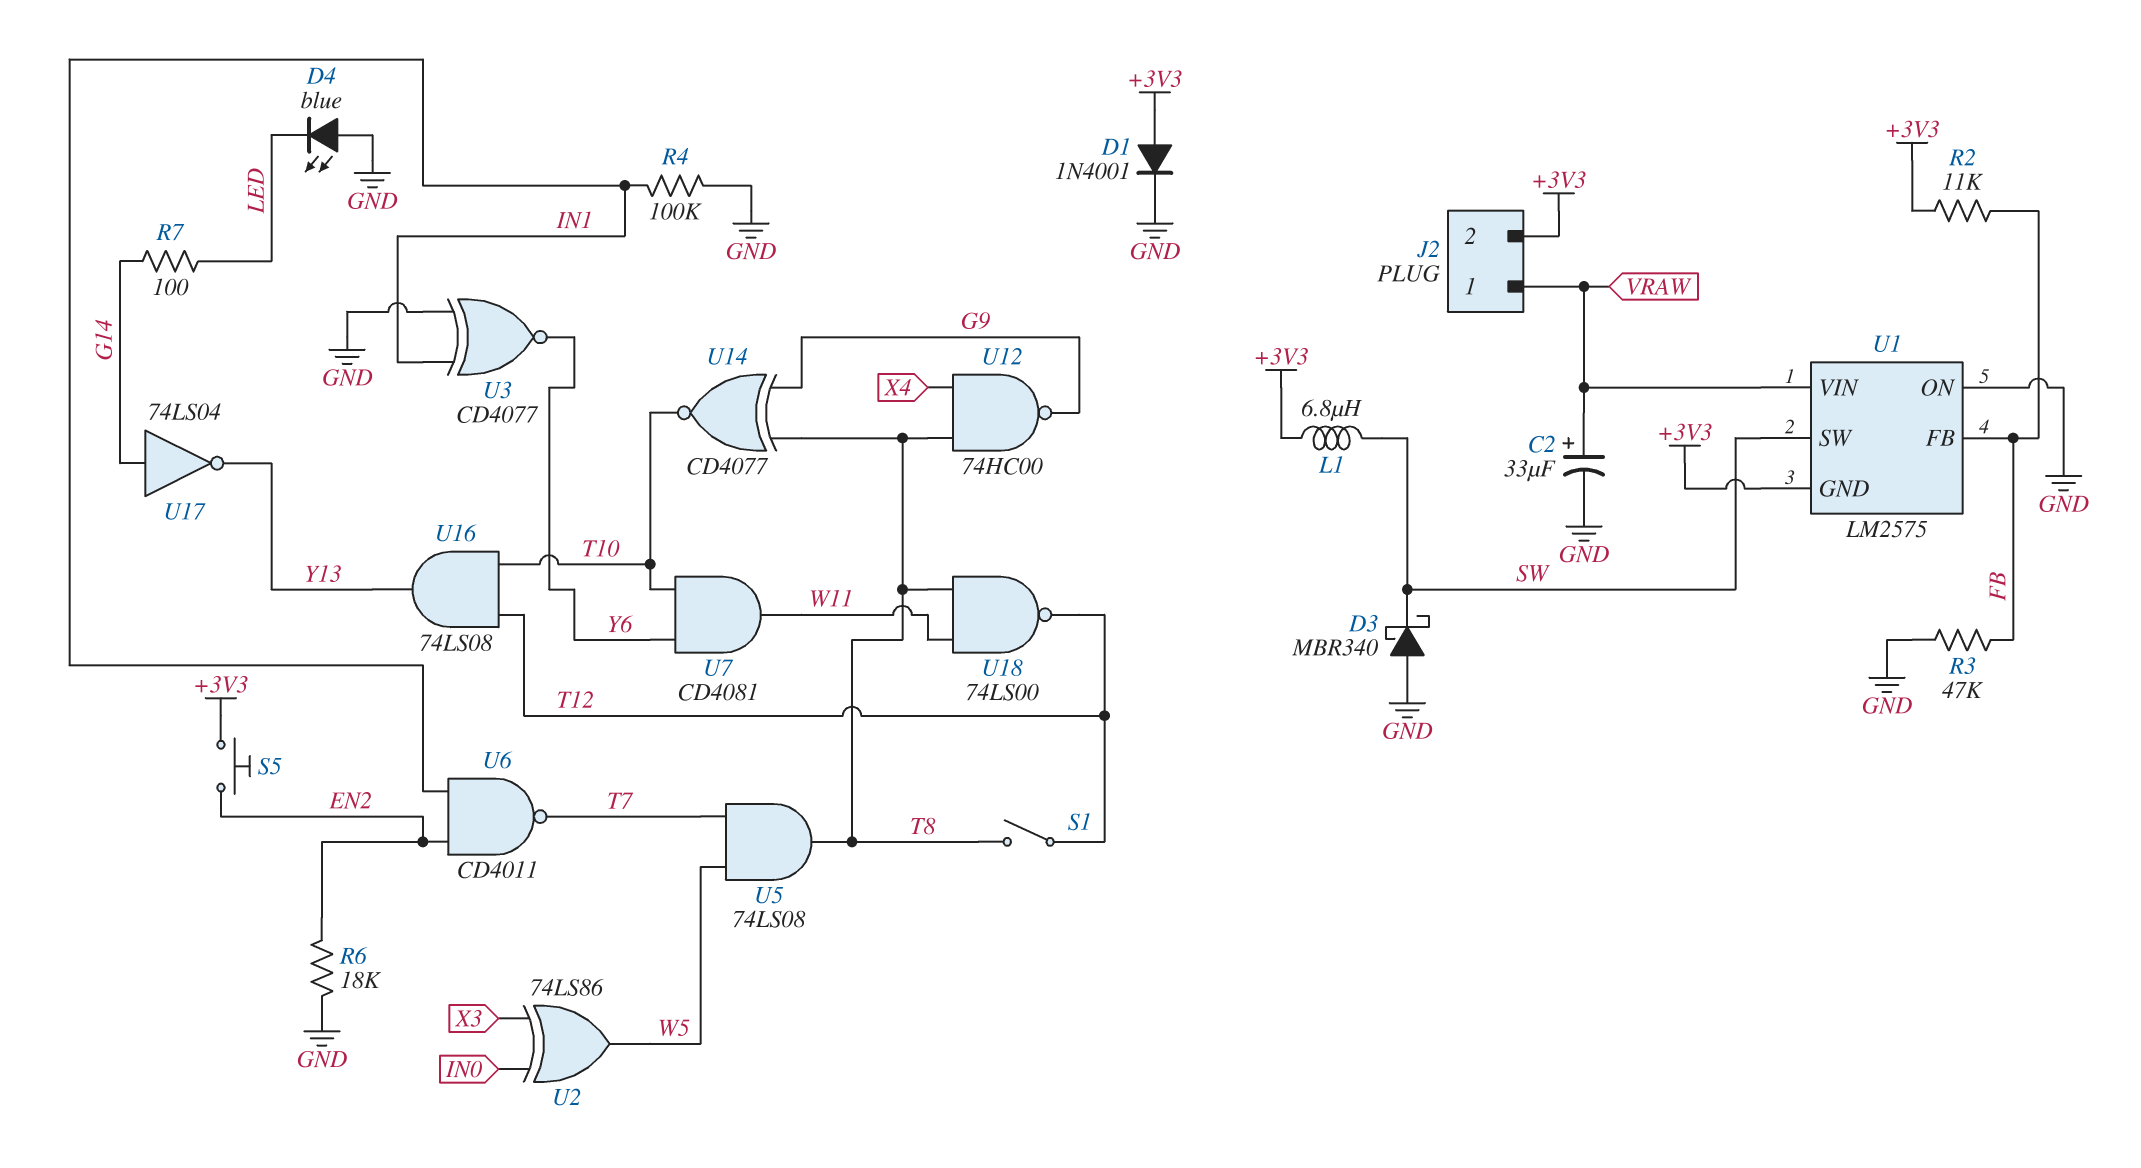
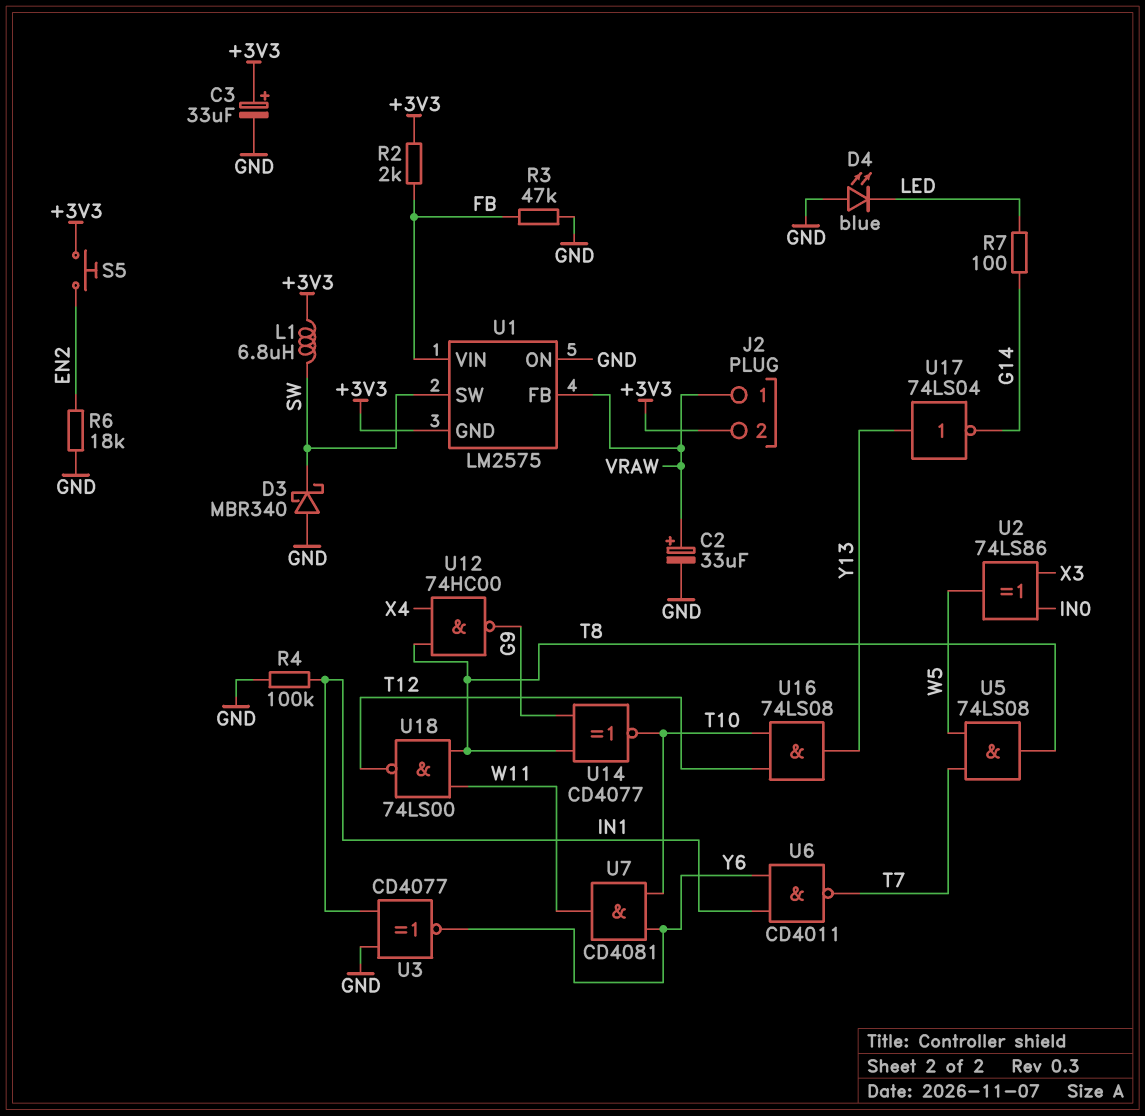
C3: none -> 33uF (plus +3V3, minus GND)
D1: diode 1N4001 (A +3V3, K GND) -> none
R2: 11k (+3V3, FB) -> 2k (+3V3, FB)
S1: switch (T8, T12) -> none
U1 pin FB: FB -> VRAW
U1 pin VIN: VRAW -> FB
U6: NAND CD4011 (in EN2, in IN1, out T7) -> NAND CD4011 (in IN1, in Y6, out T7)
U17: NOT 74LS04 (in G14, out Y13) -> NOT 74LS04 (in Y13, out G14)

